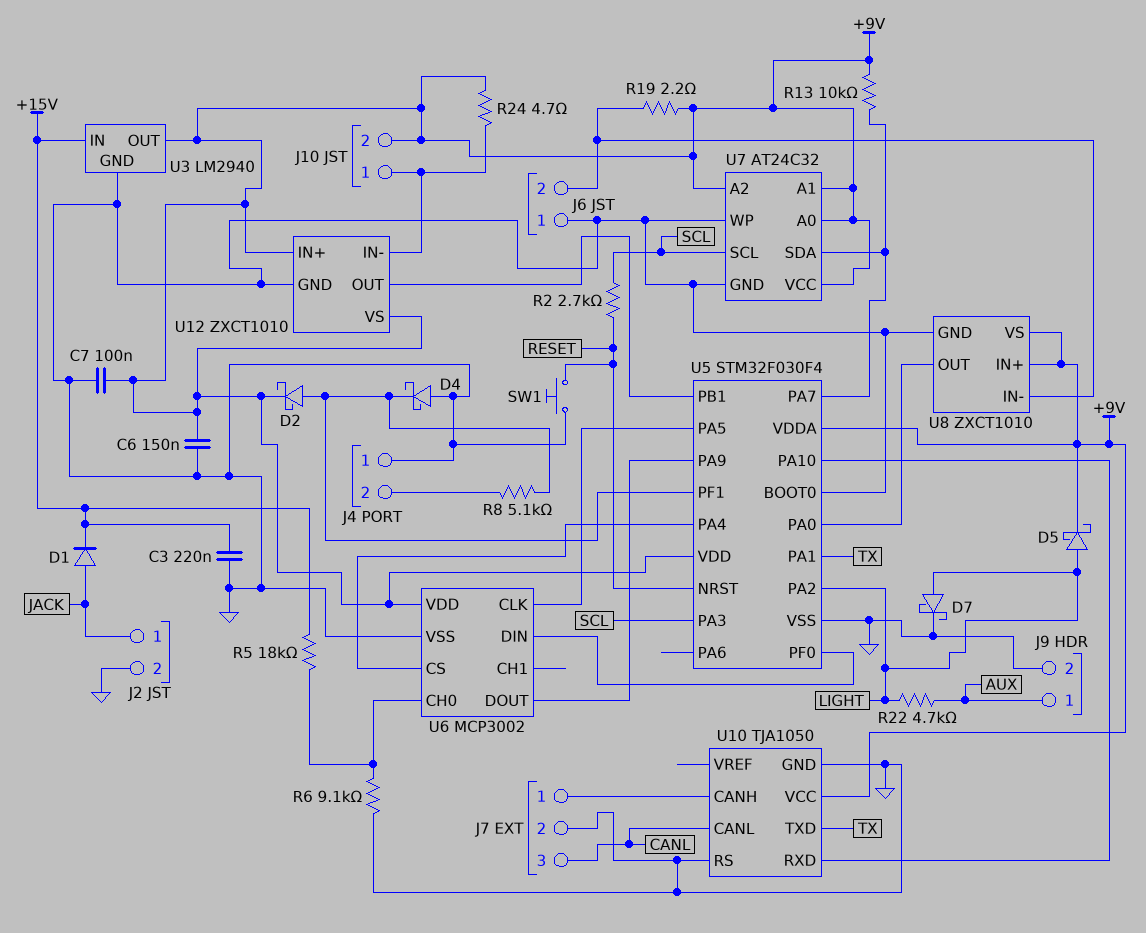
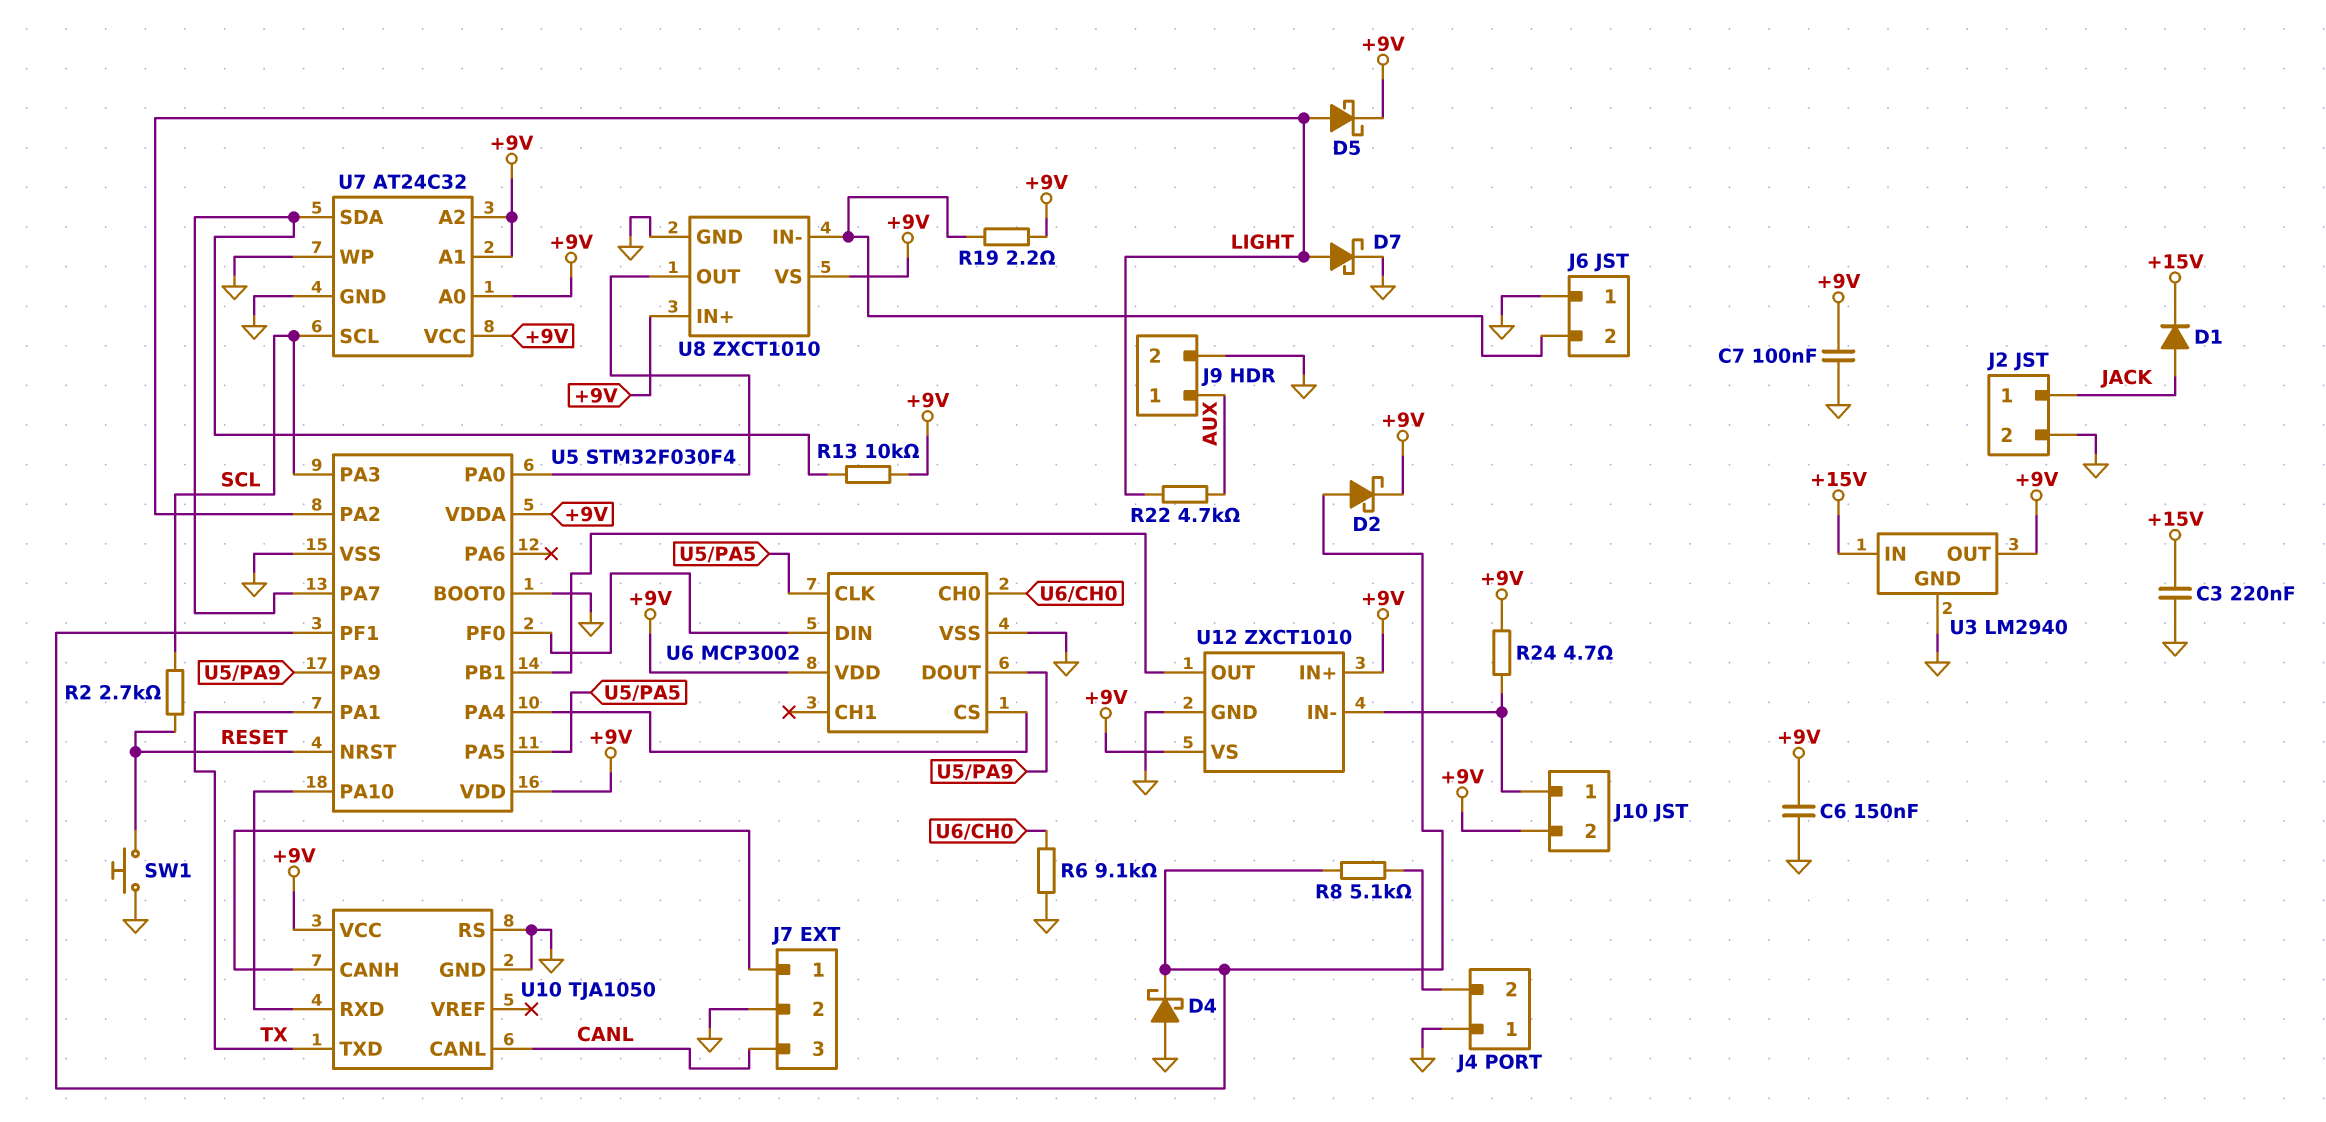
R5: 18k (+15V, U6/CH0) -> none

